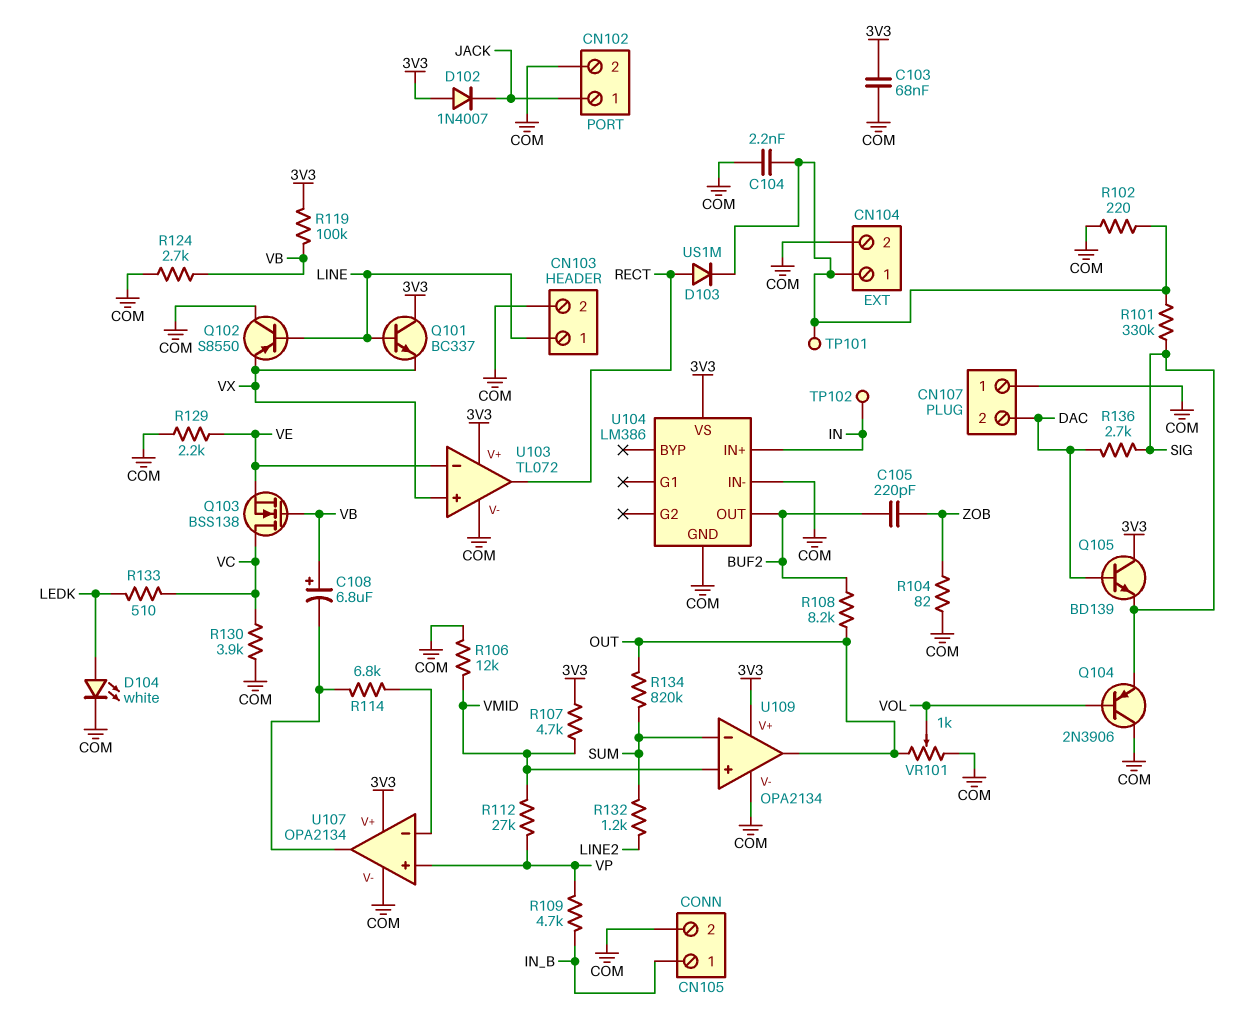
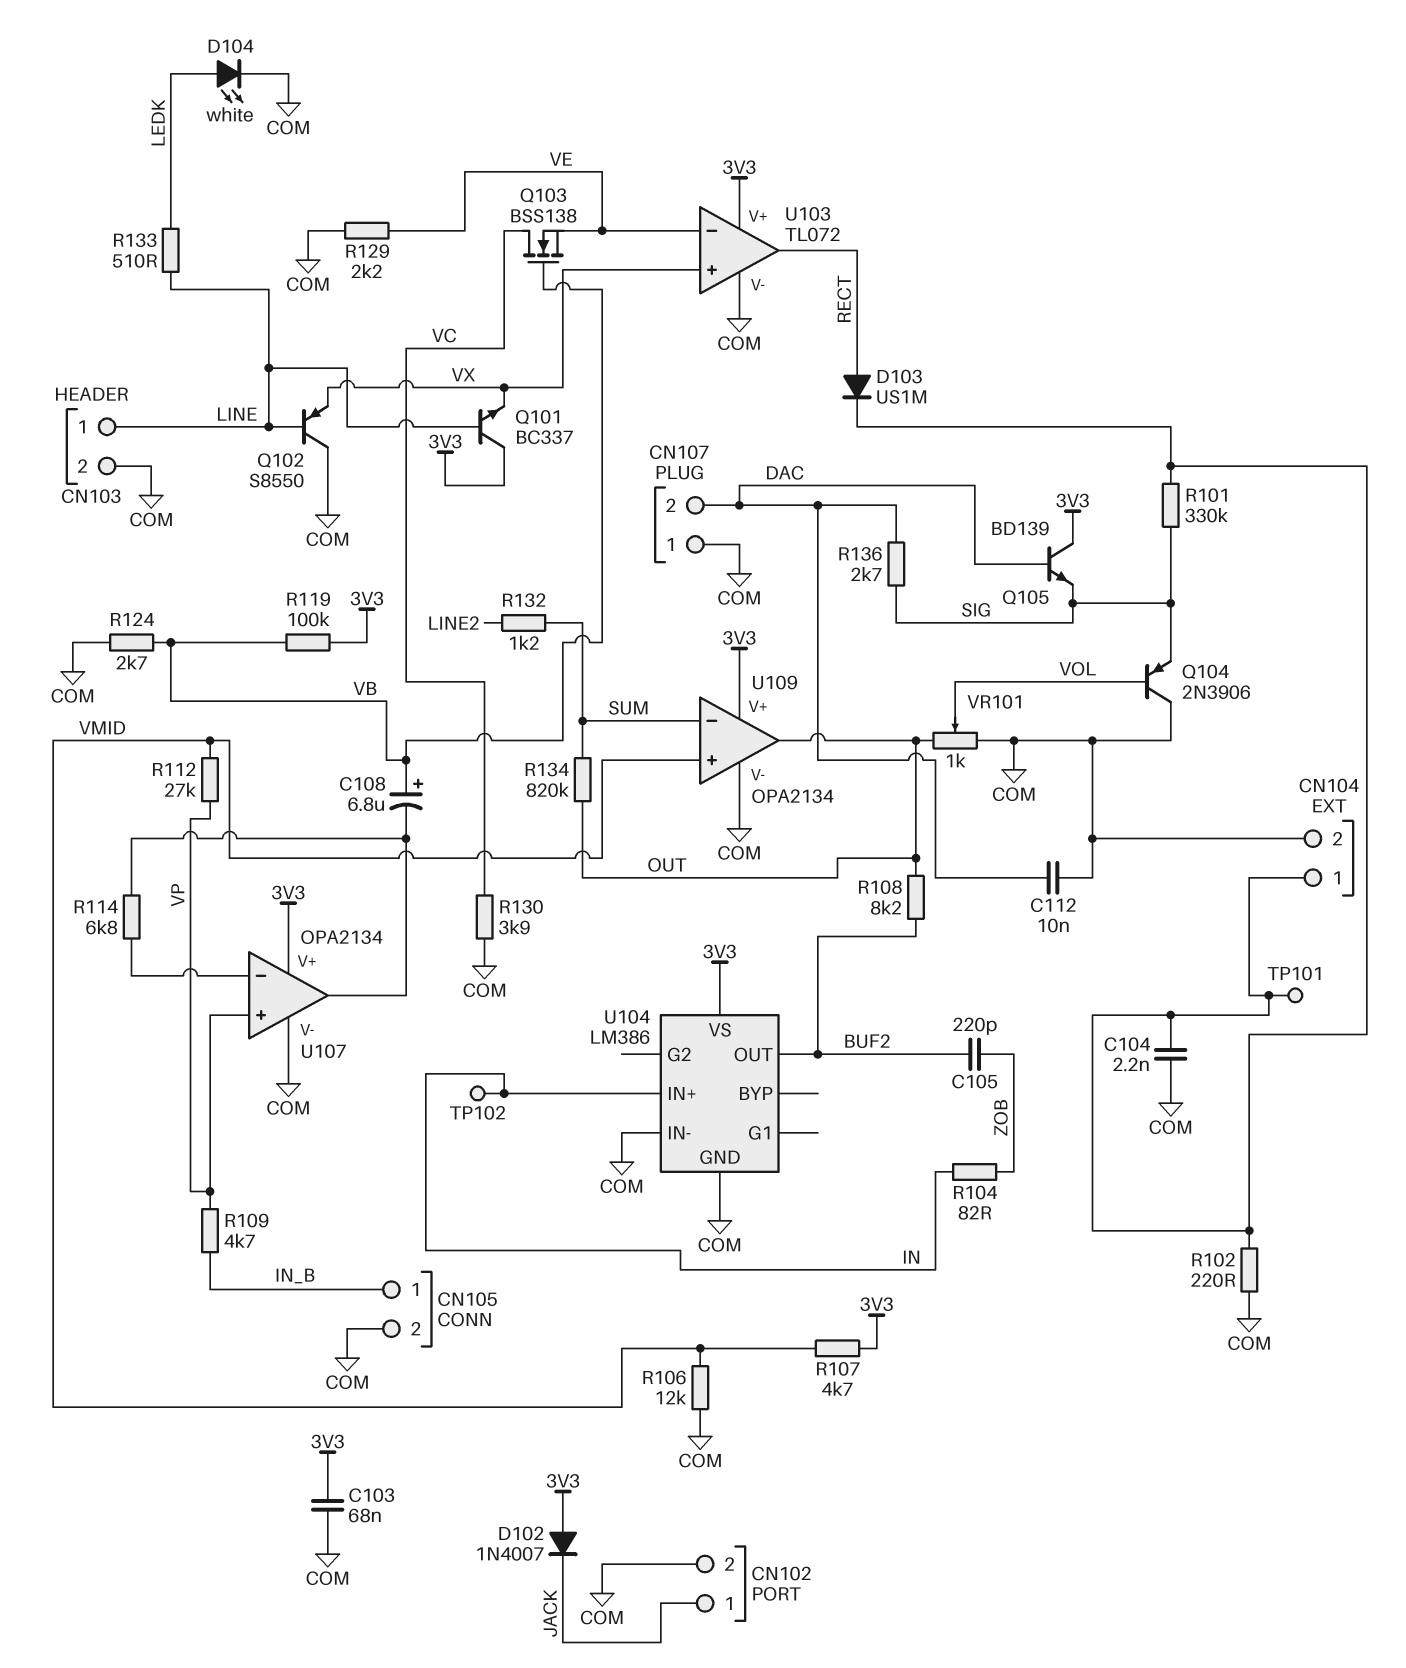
C112: none -> 10nF (COM, DAC)
R104: 82 (COM, ZOB) -> 82 (IN, ZOB)
R133: 510 (LEDK, VC) -> 510 (LEDK, LINE)

